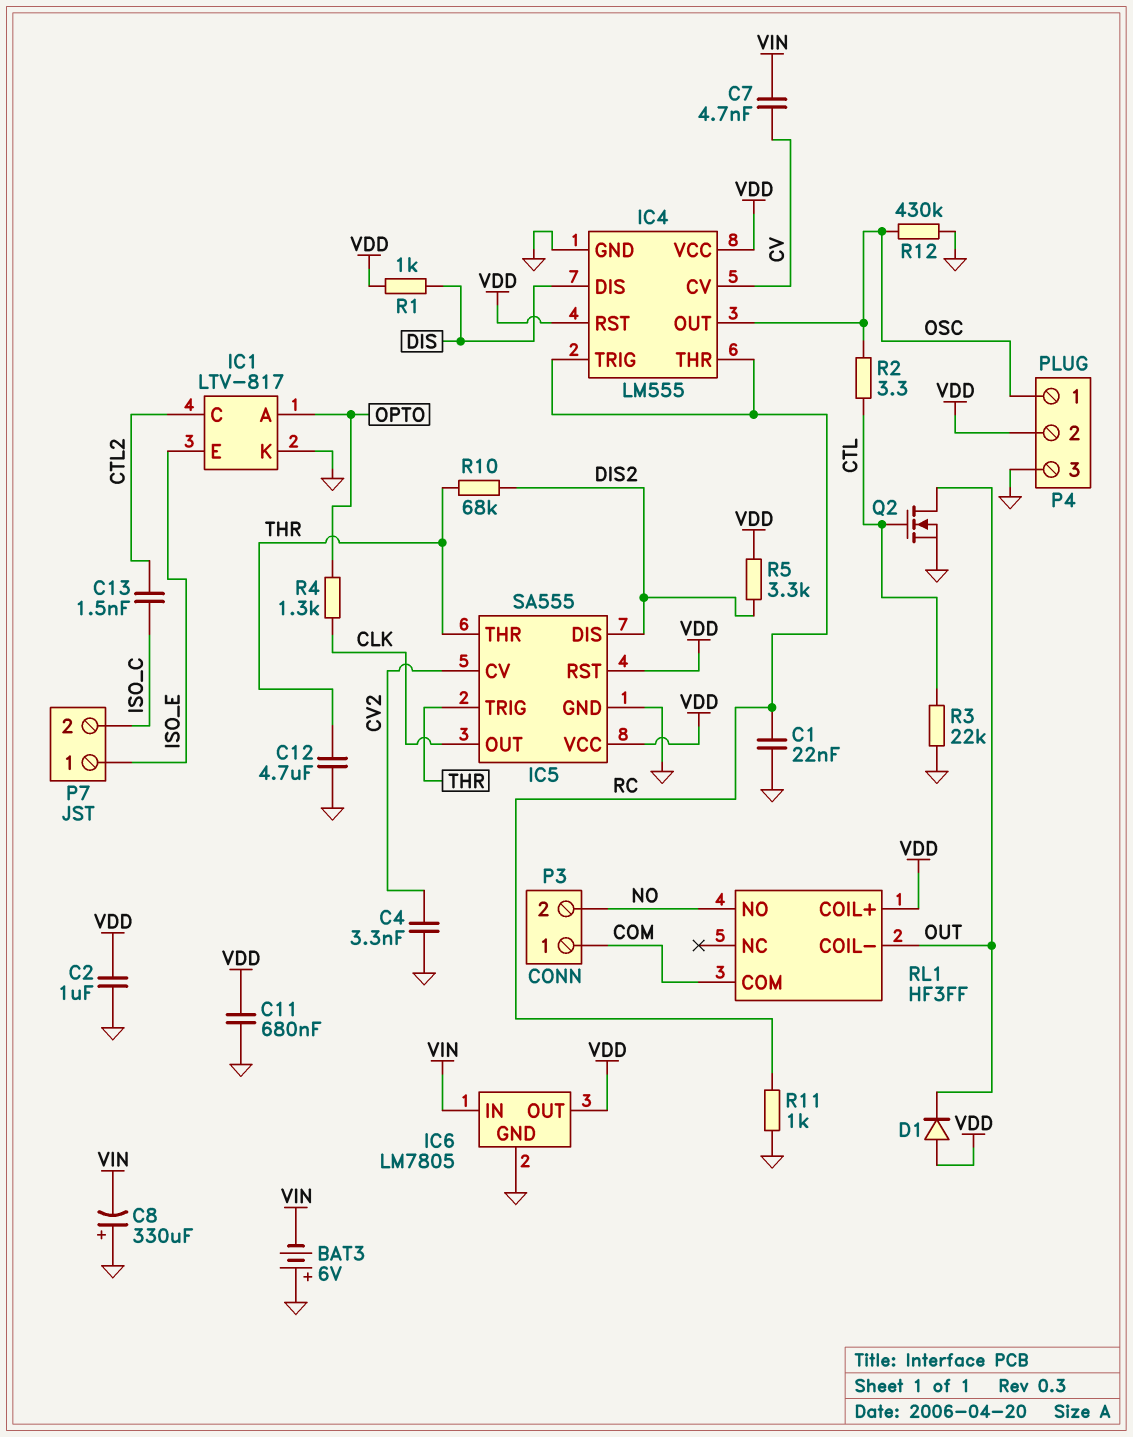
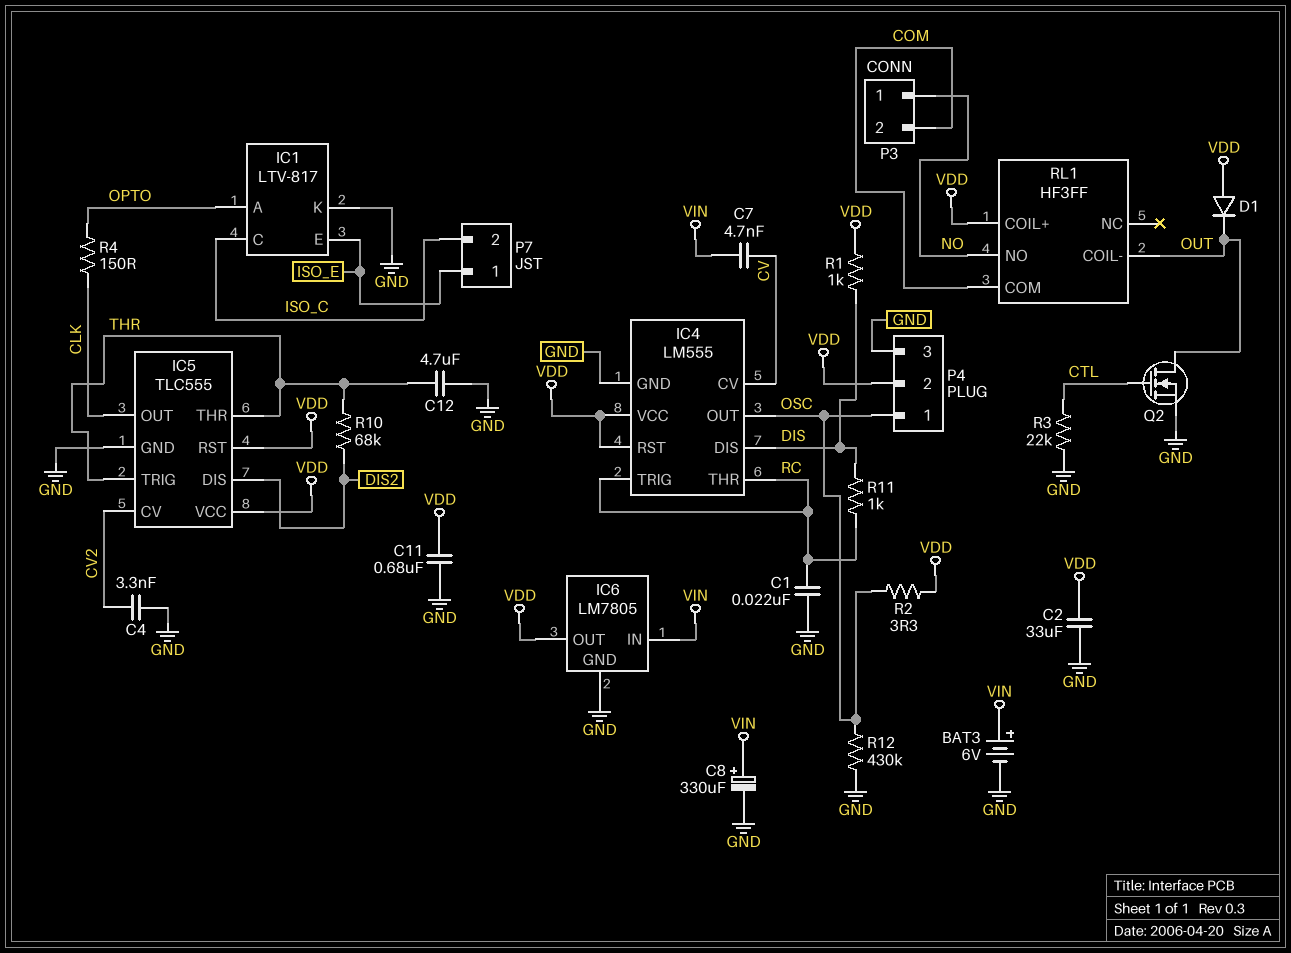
BAT3: 6V (plus GND, minus VIN) -> 6V (plus VIN, minus GND)
C2: 1uF (GND, VDD) -> 33uF (GND, VDD)
C8: 330uF (plus GND, minus VIN) -> 330uF (plus VIN, minus GND)
C13: 1.5nF (CTL2, ISO_C) -> none
IC1 pin C: CTL2 -> ISO_C
IC5: SA555 -> TLC555
P3 pin 1: COM -> NO
P3 pin 2: NO -> COM
R2: 3.3 (CTL, OSC) -> 3.3 (OSC, VDD)
R4: 1.3k (CLK, OPTO) -> 150 (CLK, OPTO)
R5: 3.3k (DIS2, VDD) -> none
R11: 1k (GND, RC) -> 1k (DIS, RC)

